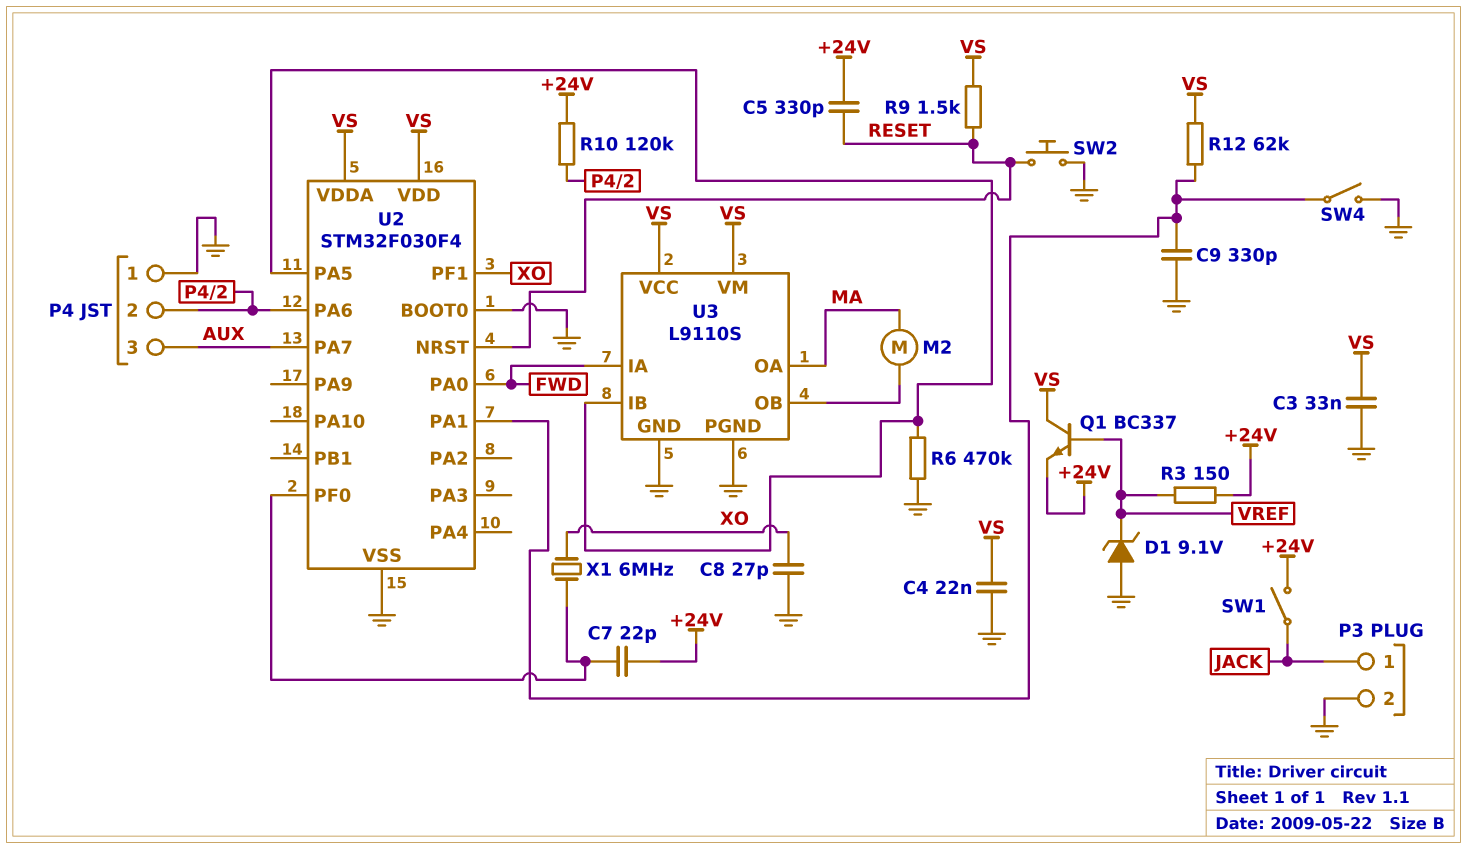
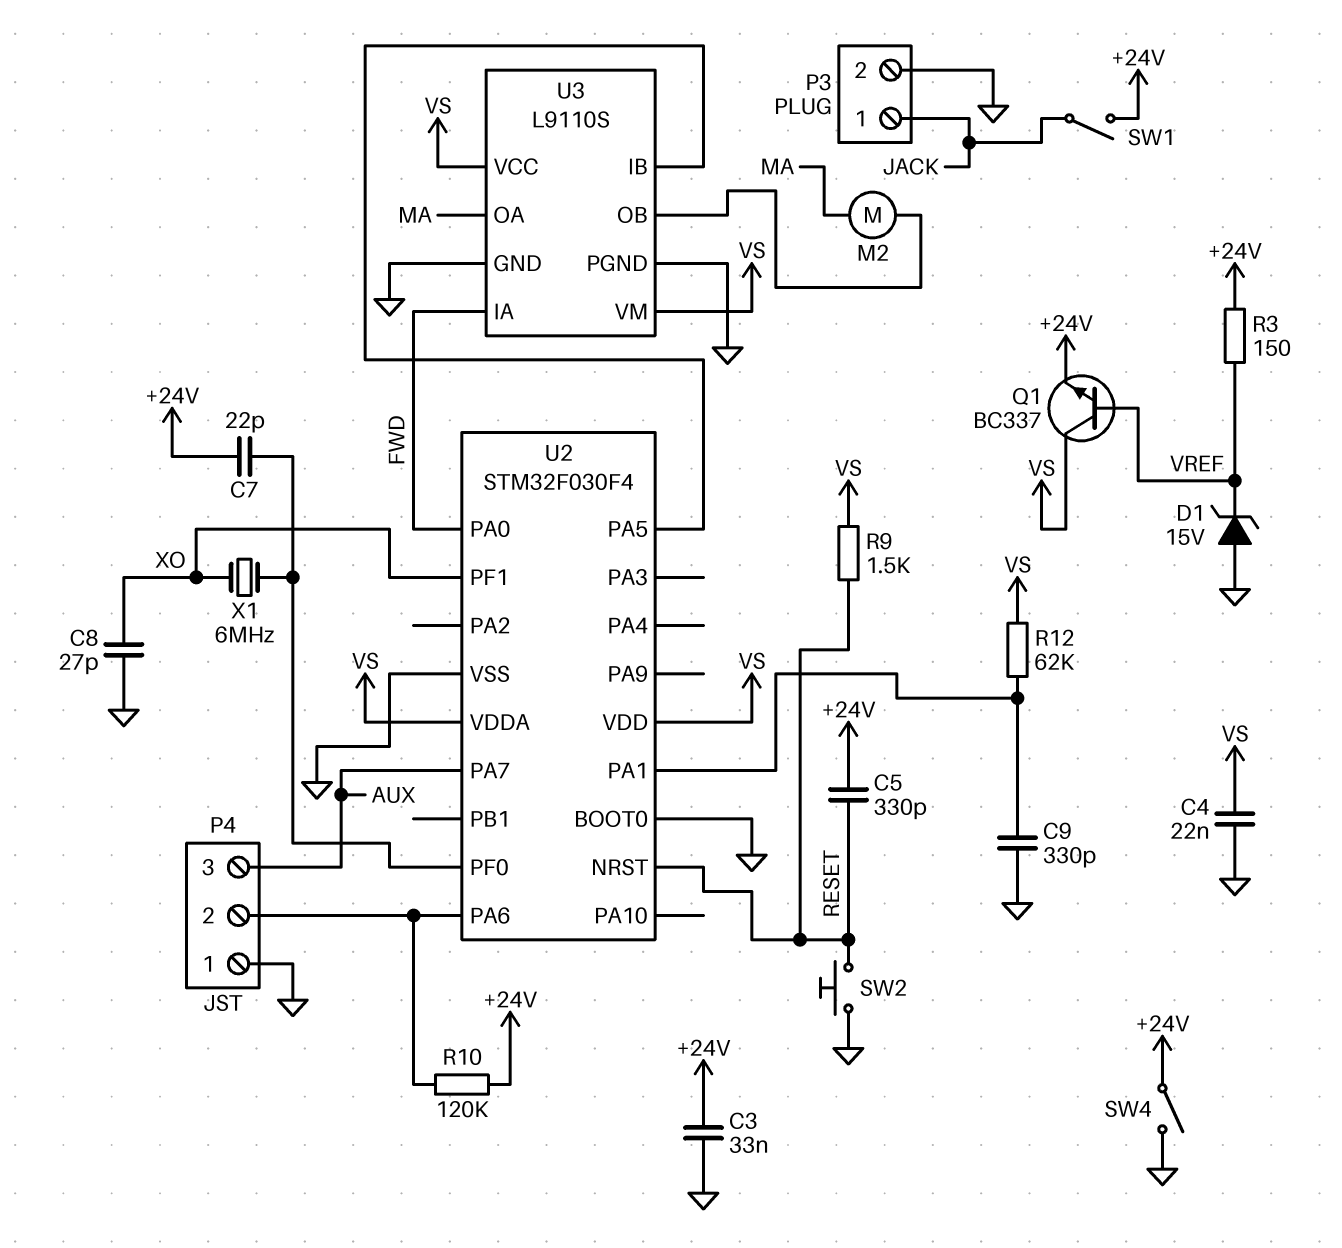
C3: 33nF (GND, VS) -> 33nF (+24V, GND)
D1: zener 9.1V (A GND, K VREF) -> zener 15V (A GND, K VREF)
R6: 470k (GND, U2/PA5) -> none
SW4: switch (GND, U2/PA1) -> switch (+24V, GND)

